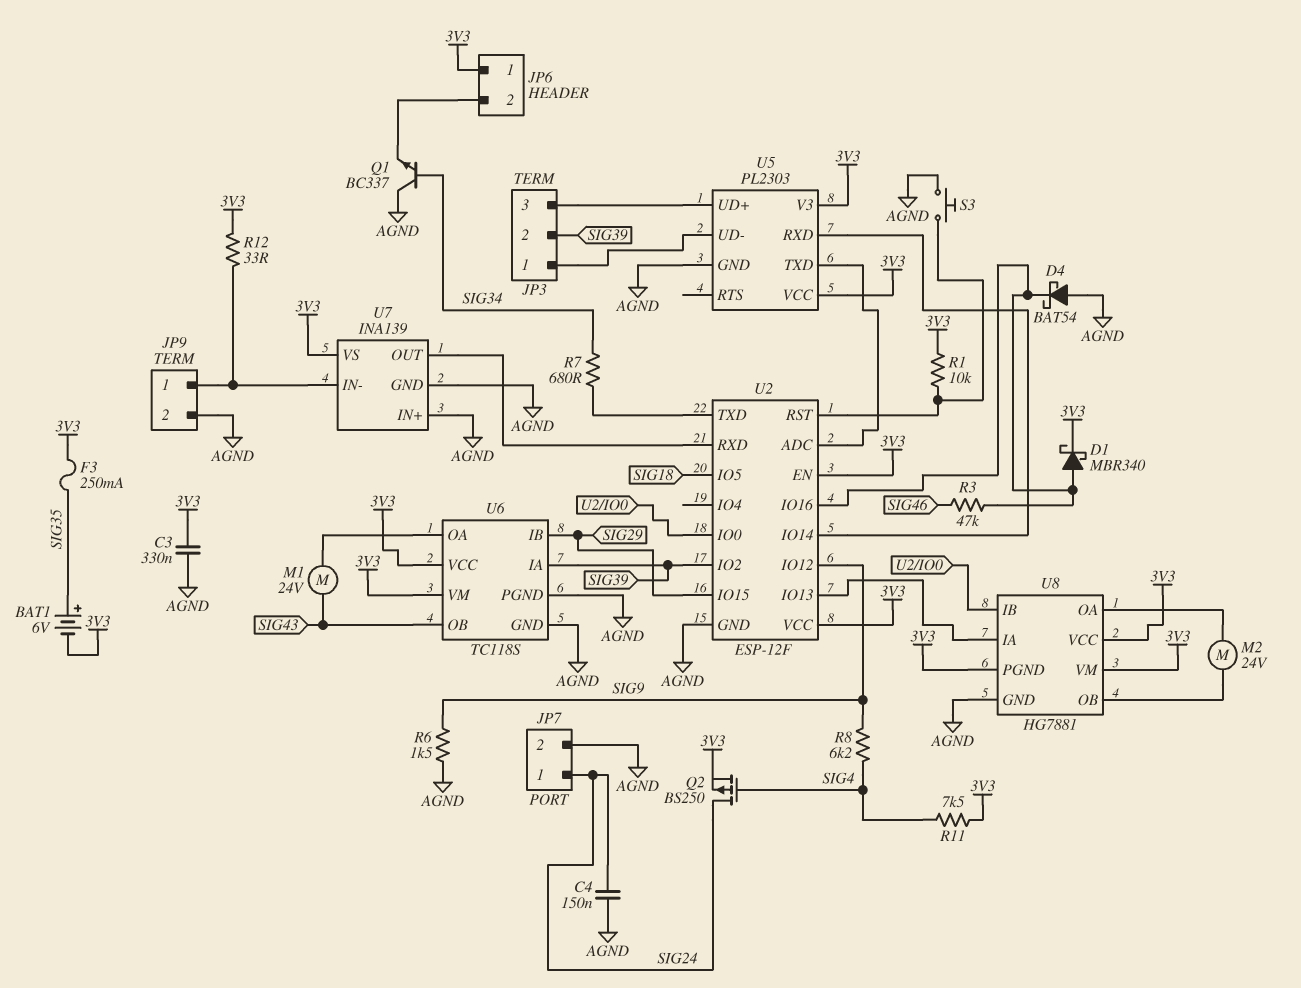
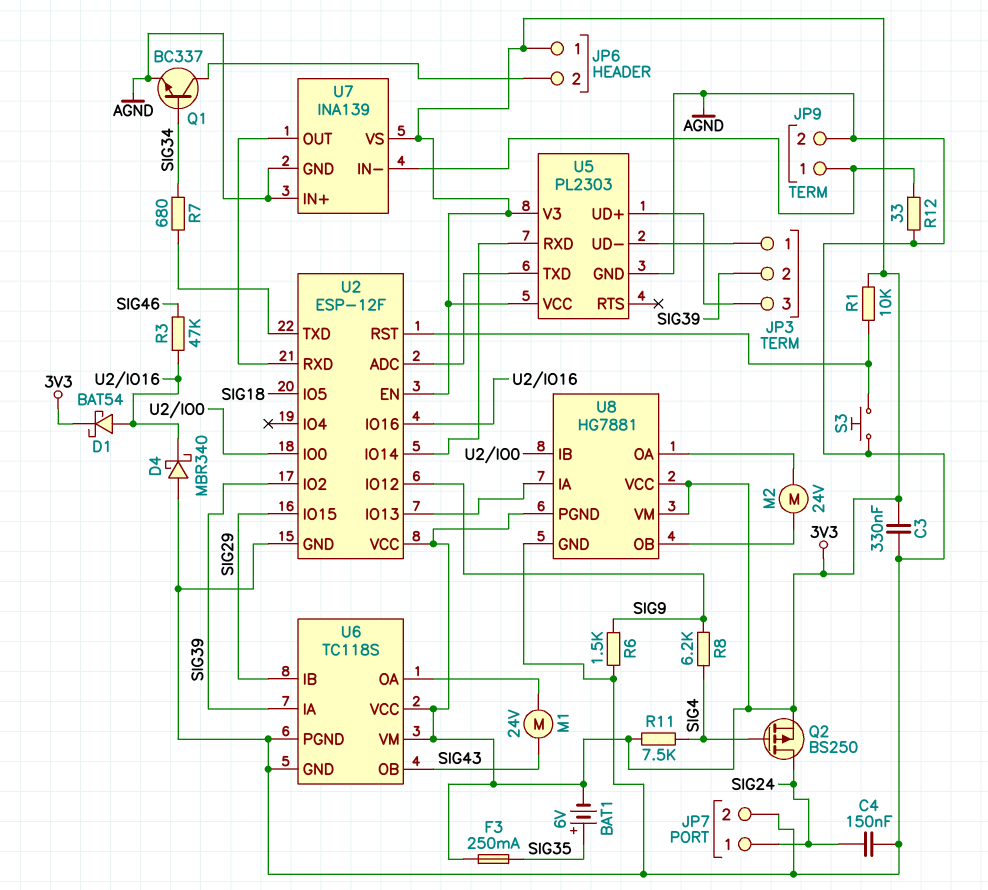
D1: schottky MBR340 (A U2/IO16, K 3V3) -> schottky BAT54 (A U2/IO16, K 3V3)
D4: schottky BAT54 (A AGND, K U2/IO16) -> schottky MBR340 (A AGND, K U2/IO16)
Q1: NPN BC337 (B SIG34, C AGND, E JP6/2) -> NPN BC337 (B SIG34, C JP6/2, E AGND)
R12: 33 (3V3, JP9/1) -> 33 (AGND, JP9/1)

